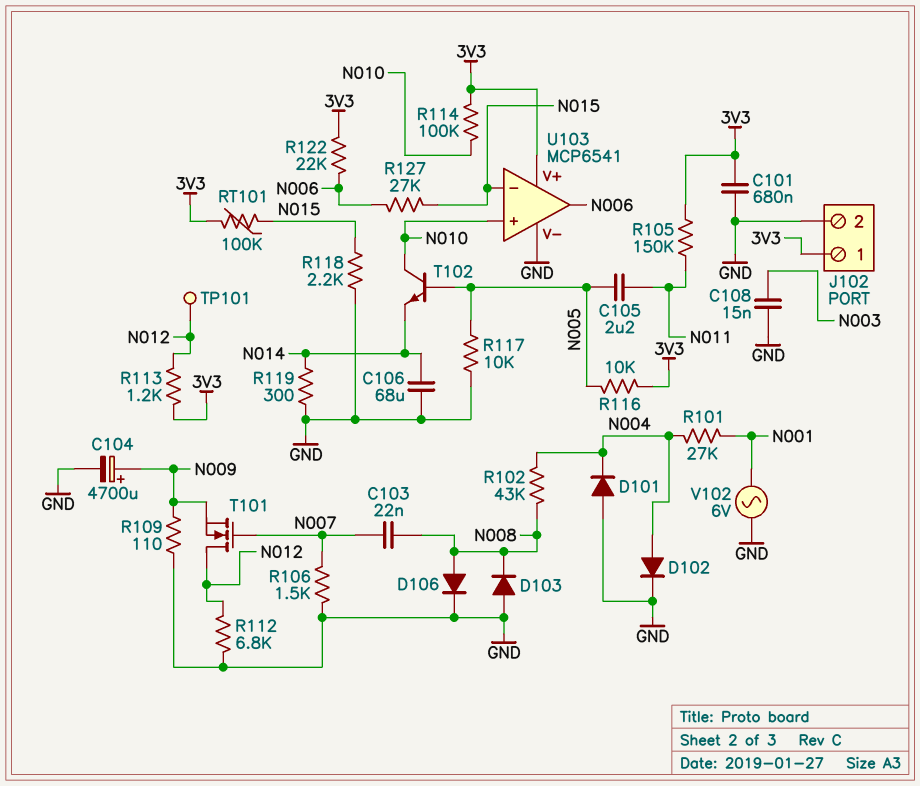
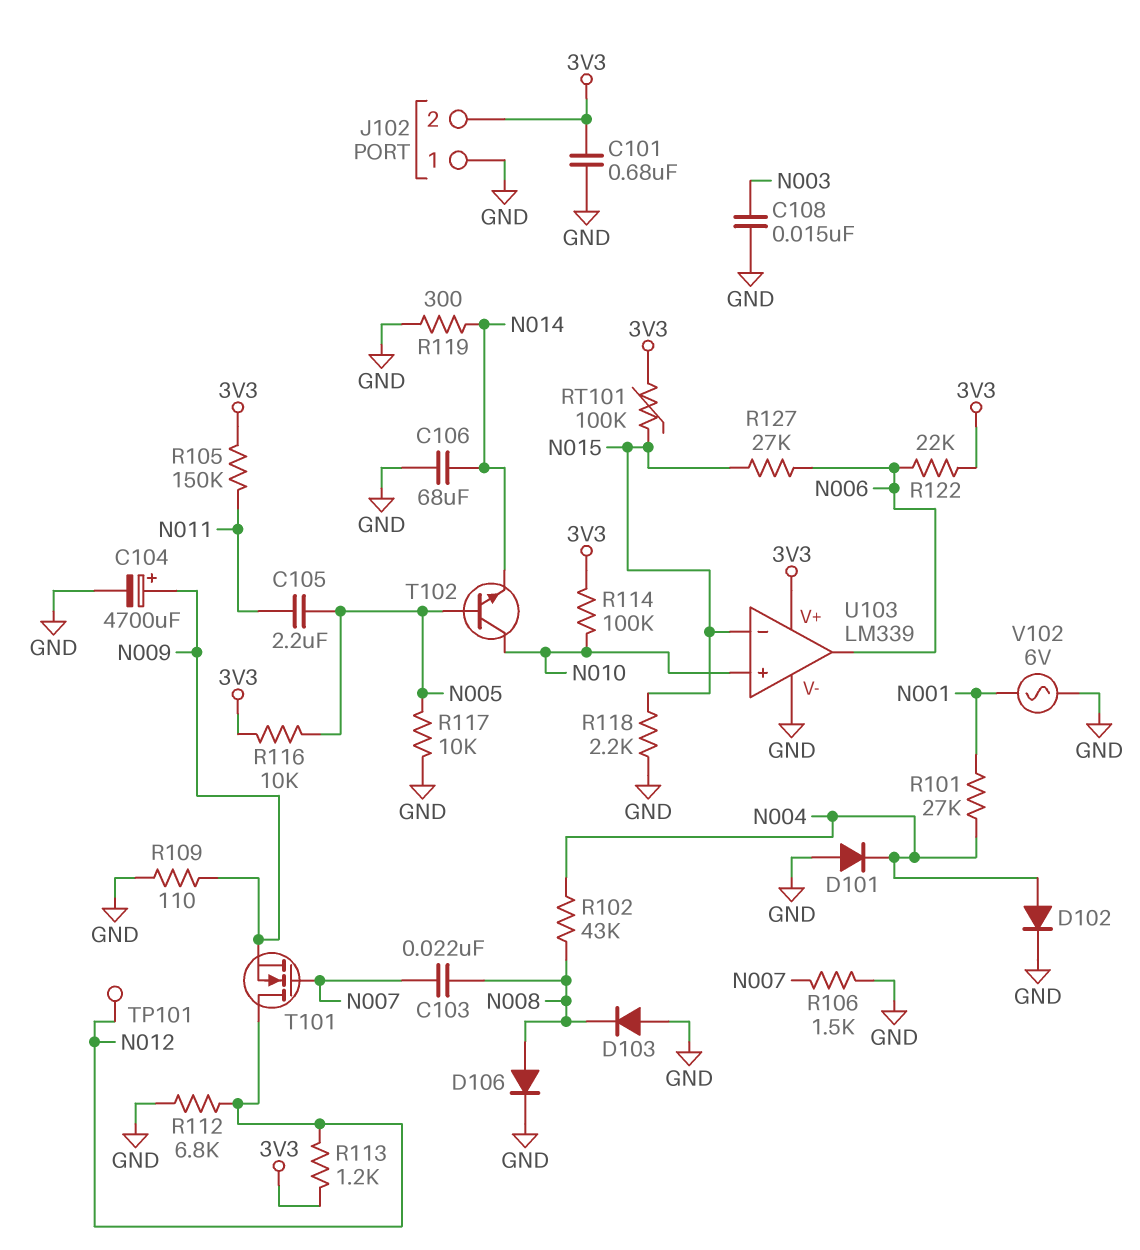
J102 pin 1: 3V3 -> GND
J102 pin 2: GND -> 3V3
U103: MCP6541 -> LM339

